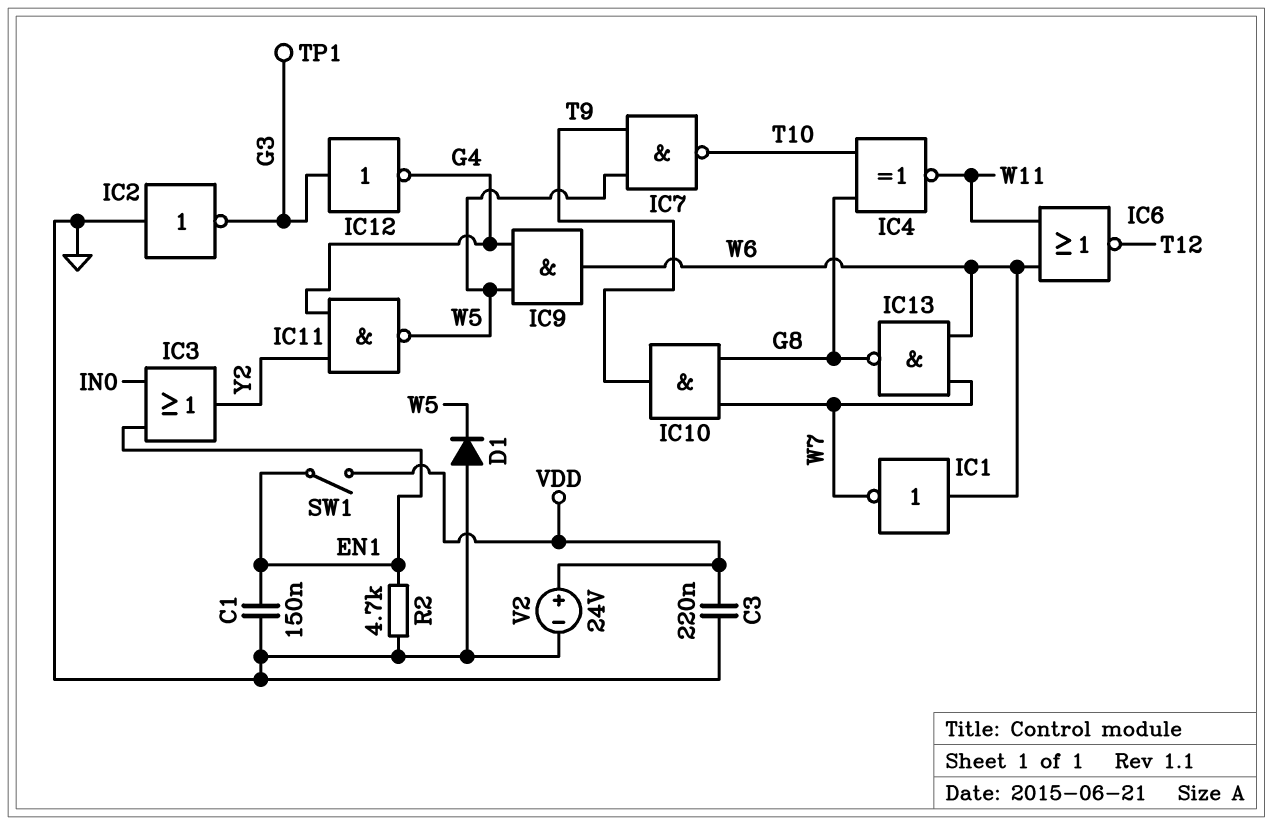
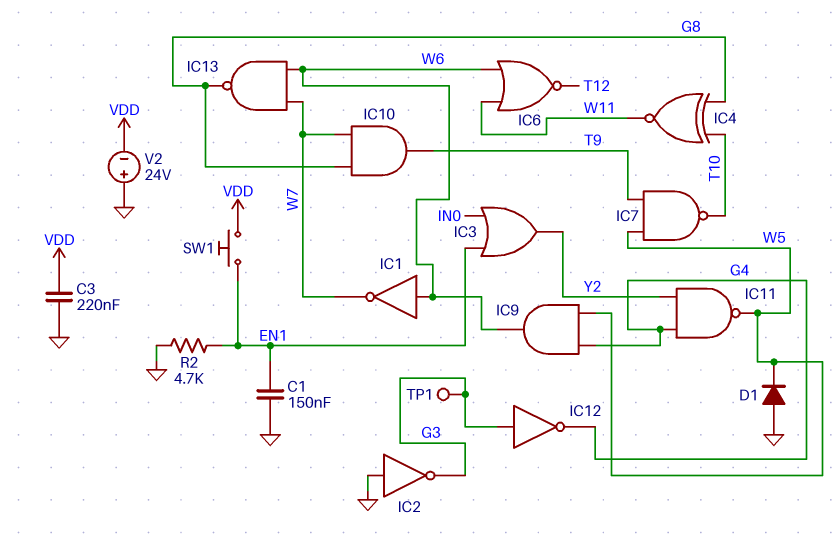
SW1: switch (EN1, VDD) -> button (EN1, VDD)
V2: 24V (plus VDD, minus GND) -> 24V (plus GND, minus VDD)

